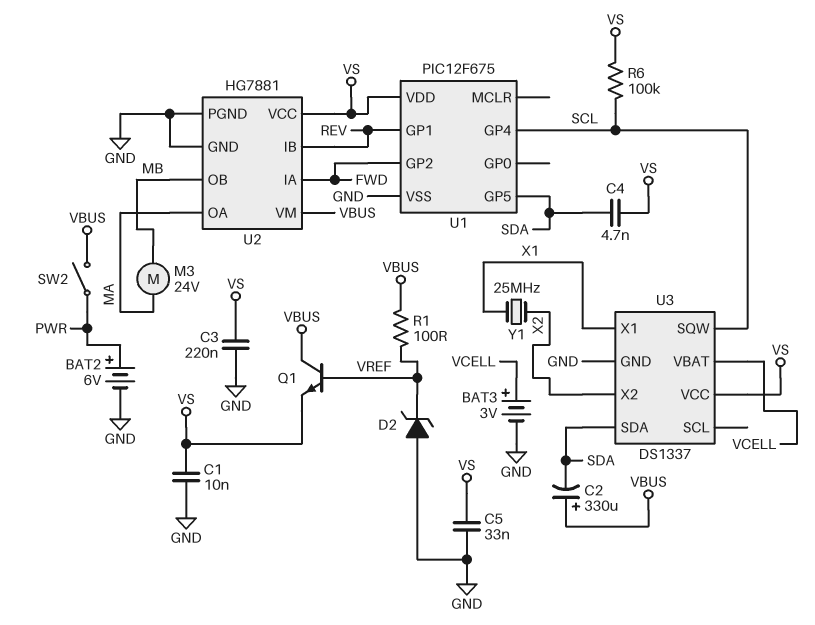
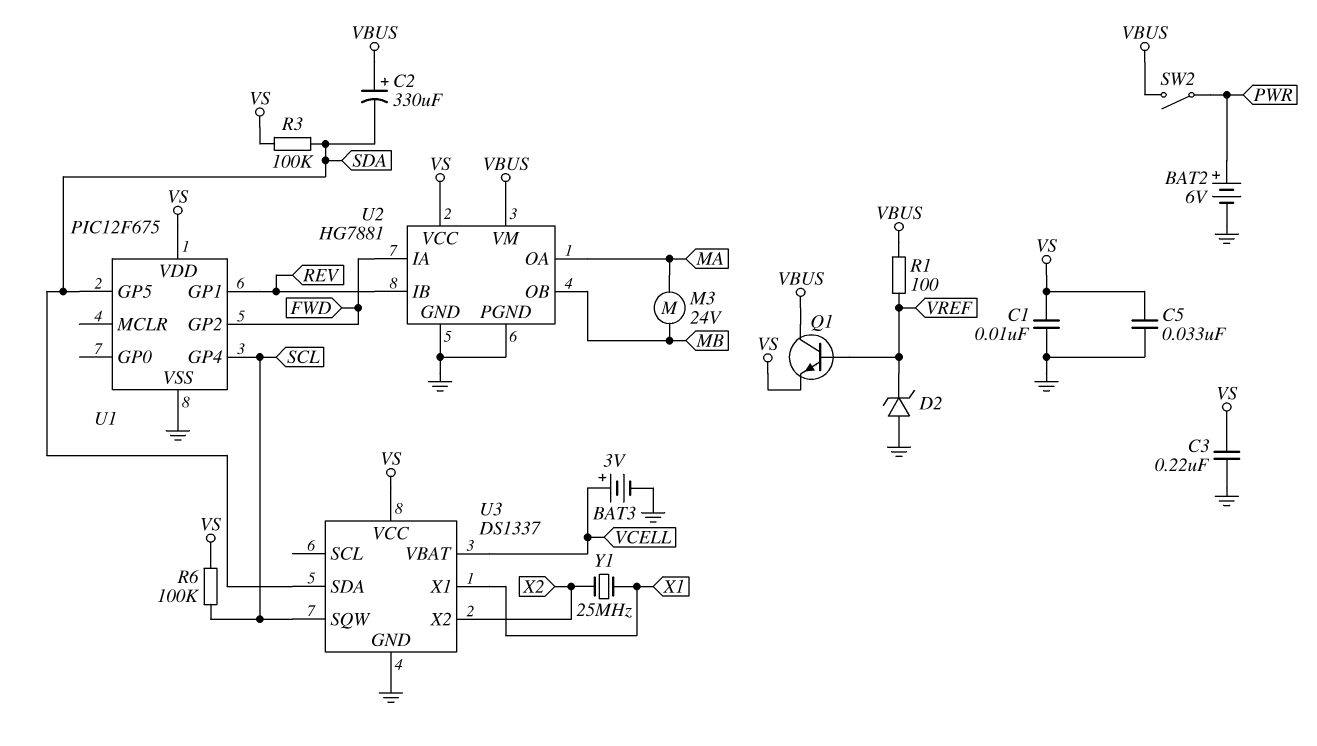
C4: 4.7nF (SDA, VS) -> none
R3: none -> 100k (SDA, VS)

